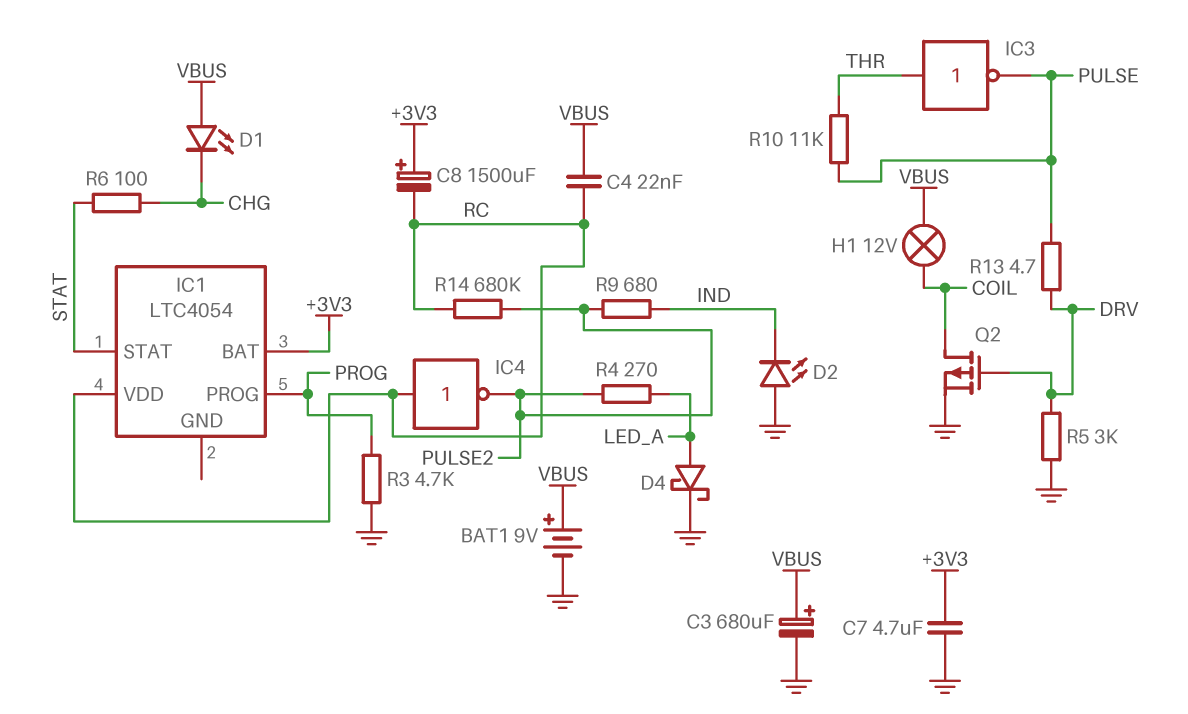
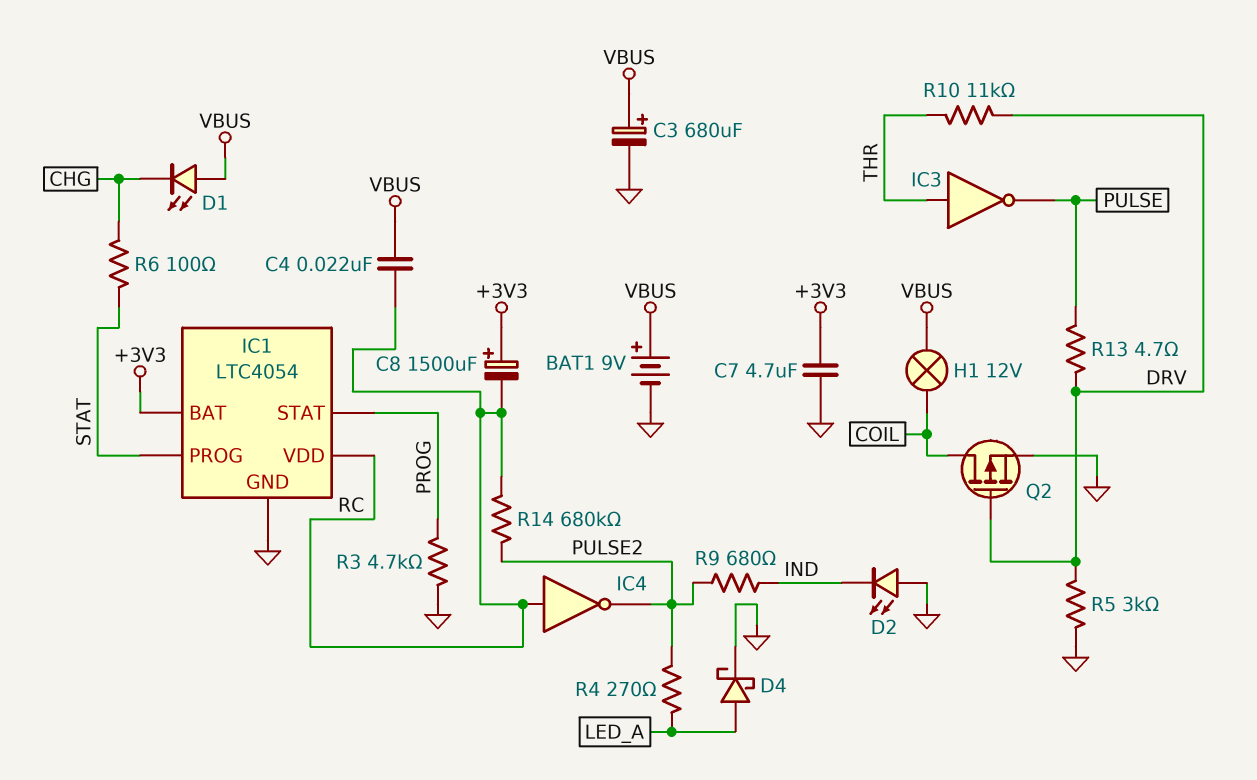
IC1 pin GND: none -> GND
IC1 pin PROG: PROG -> STAT
IC1 pin STAT: STAT -> PROG
R10: 11k (PULSE, THR) -> 11k (DRV, THR)

